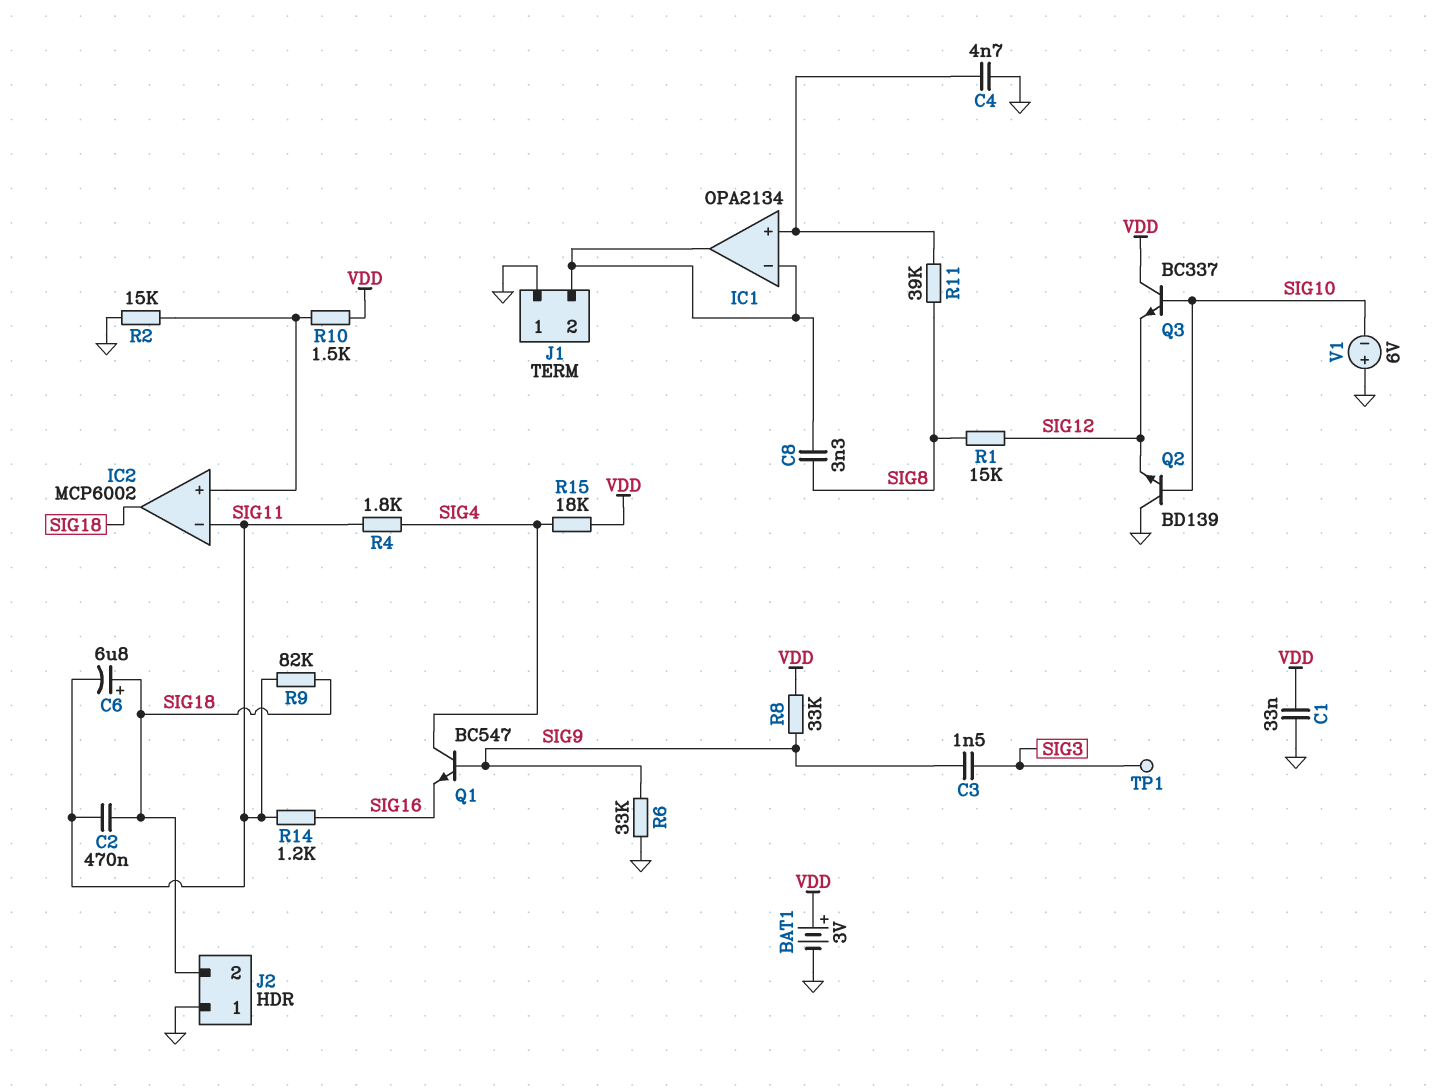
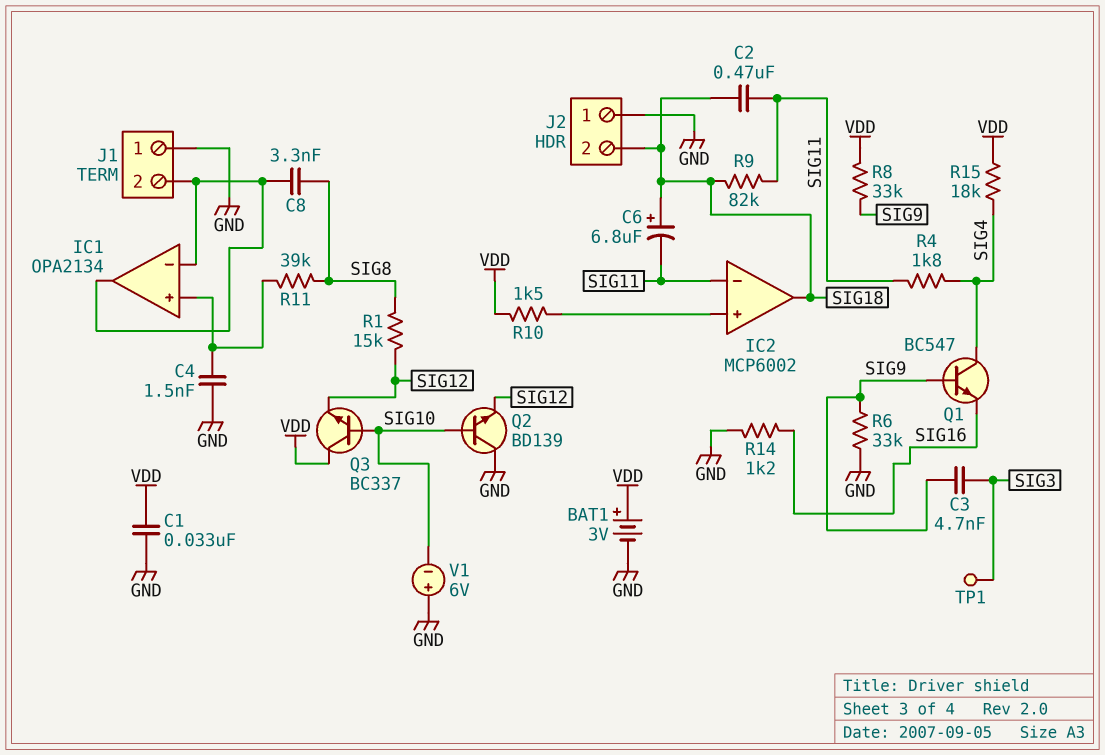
C3: 1.5nF (SIG3, SIG9) -> 4.7nF (SIG3, SIG9)
C4: 4.7nF (GND, IC1/in+) -> 1.5nF (GND, IC1/in+)
R2: 15k (GND, IC2/in+) -> none
R14: 1.2k (SIG11, SIG16) -> 1.2k (GND, SIG16)

